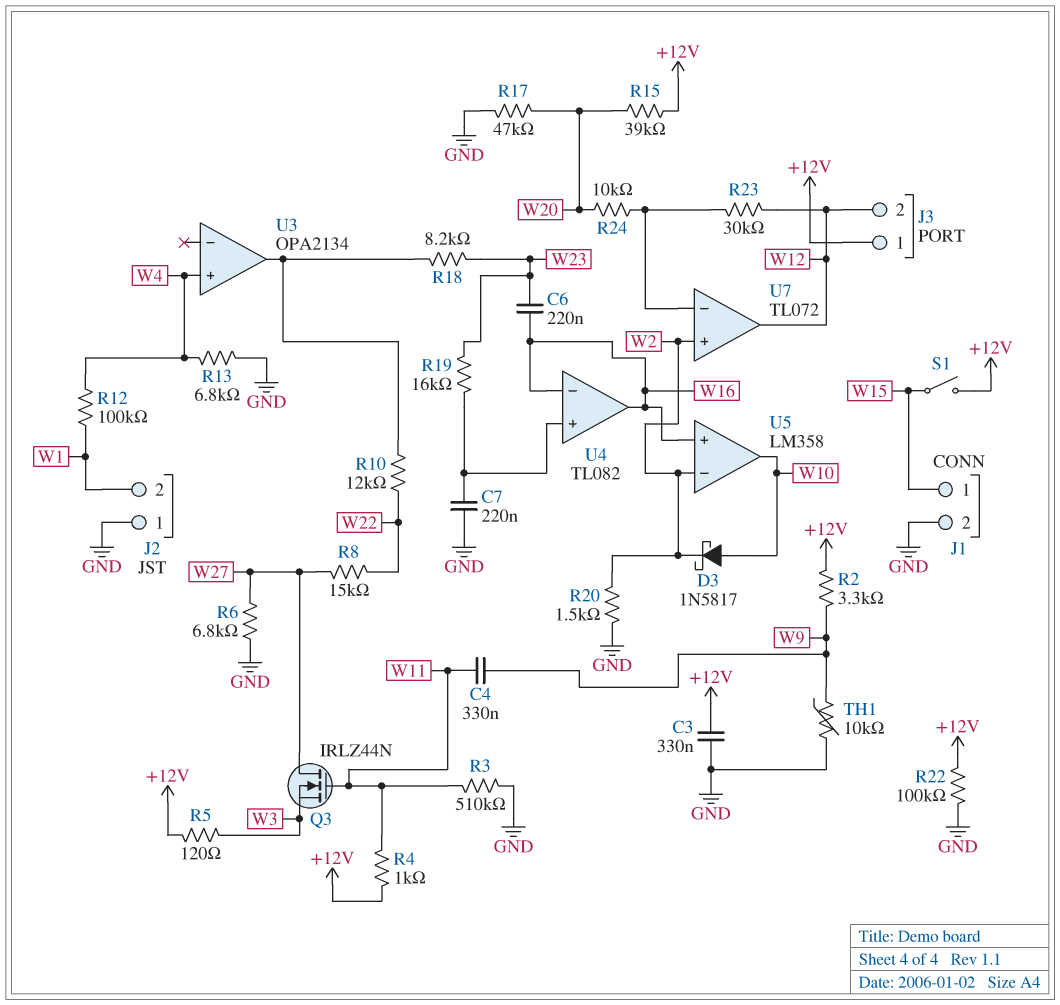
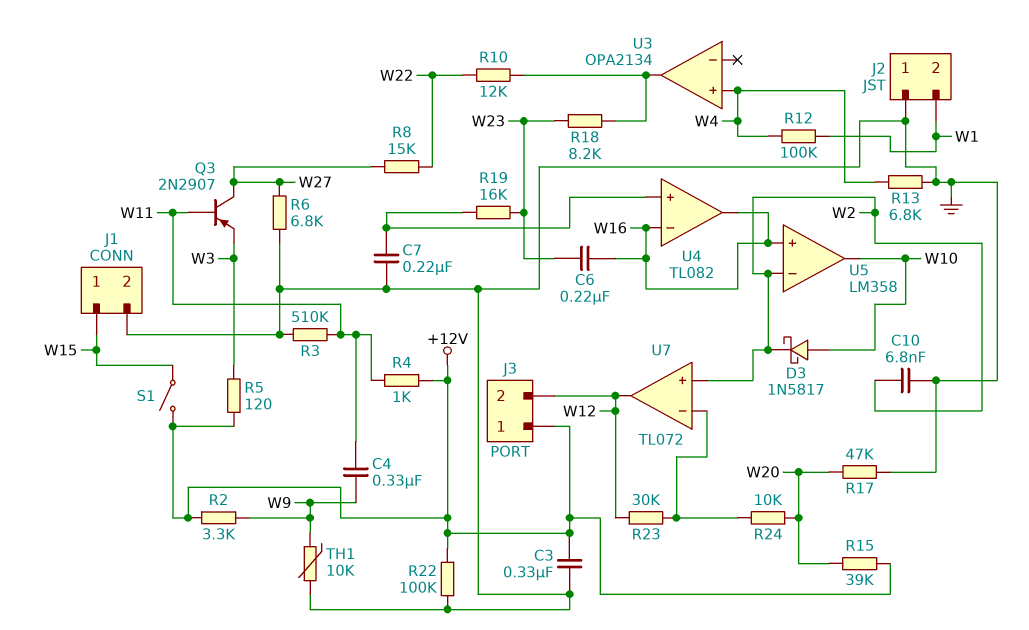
C10: none -> 6.8nF (GND, W2)
Q3: NMOS IRLZ44N (G W11, D W27, S W3) -> PNP 2N2907 (B W11, C W27, E W3)
R20: 1.5k (GND, W2) -> none

